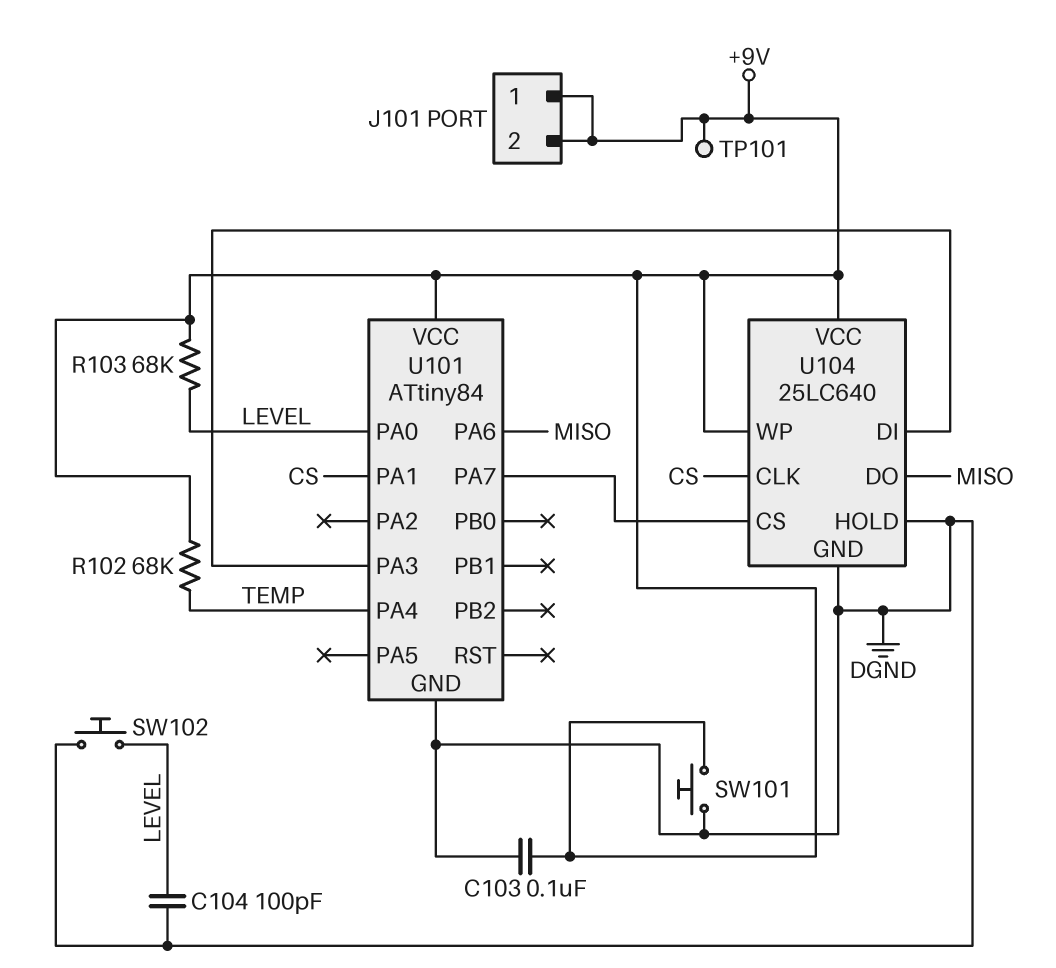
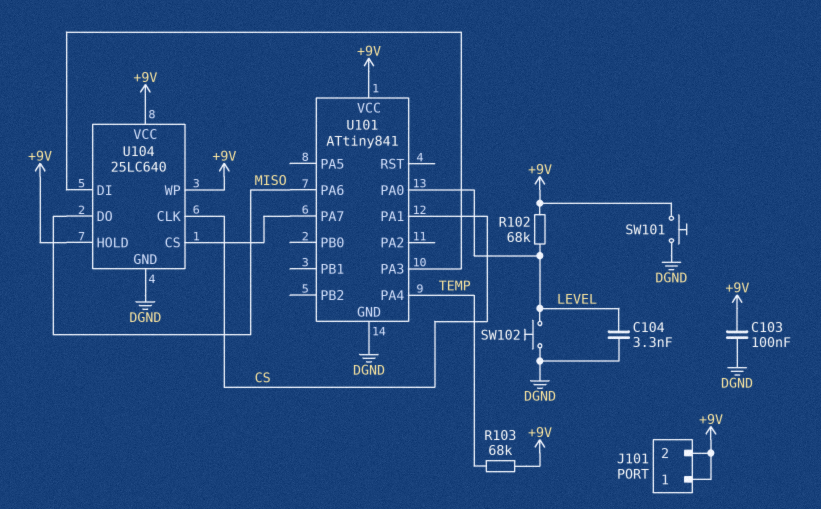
C104: 100pF (DGND, LEVEL) -> 3.3nF (DGND, LEVEL)
R102: 68k (+9V, TEMP) -> 68k (+9V, LEVEL)
R103: 68k (+9V, LEVEL) -> 68k (+9V, TEMP)
TP101: test point (+9V) -> none
U101: ATtiny84 -> ATtiny841
U104 pin HOLD: DGND -> +9V

